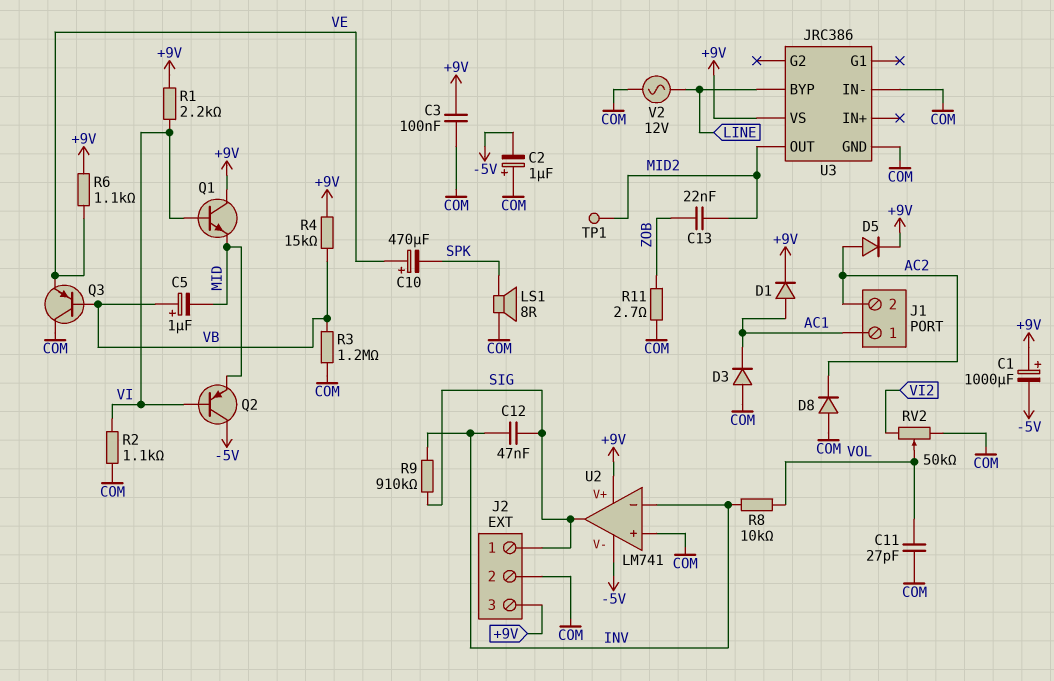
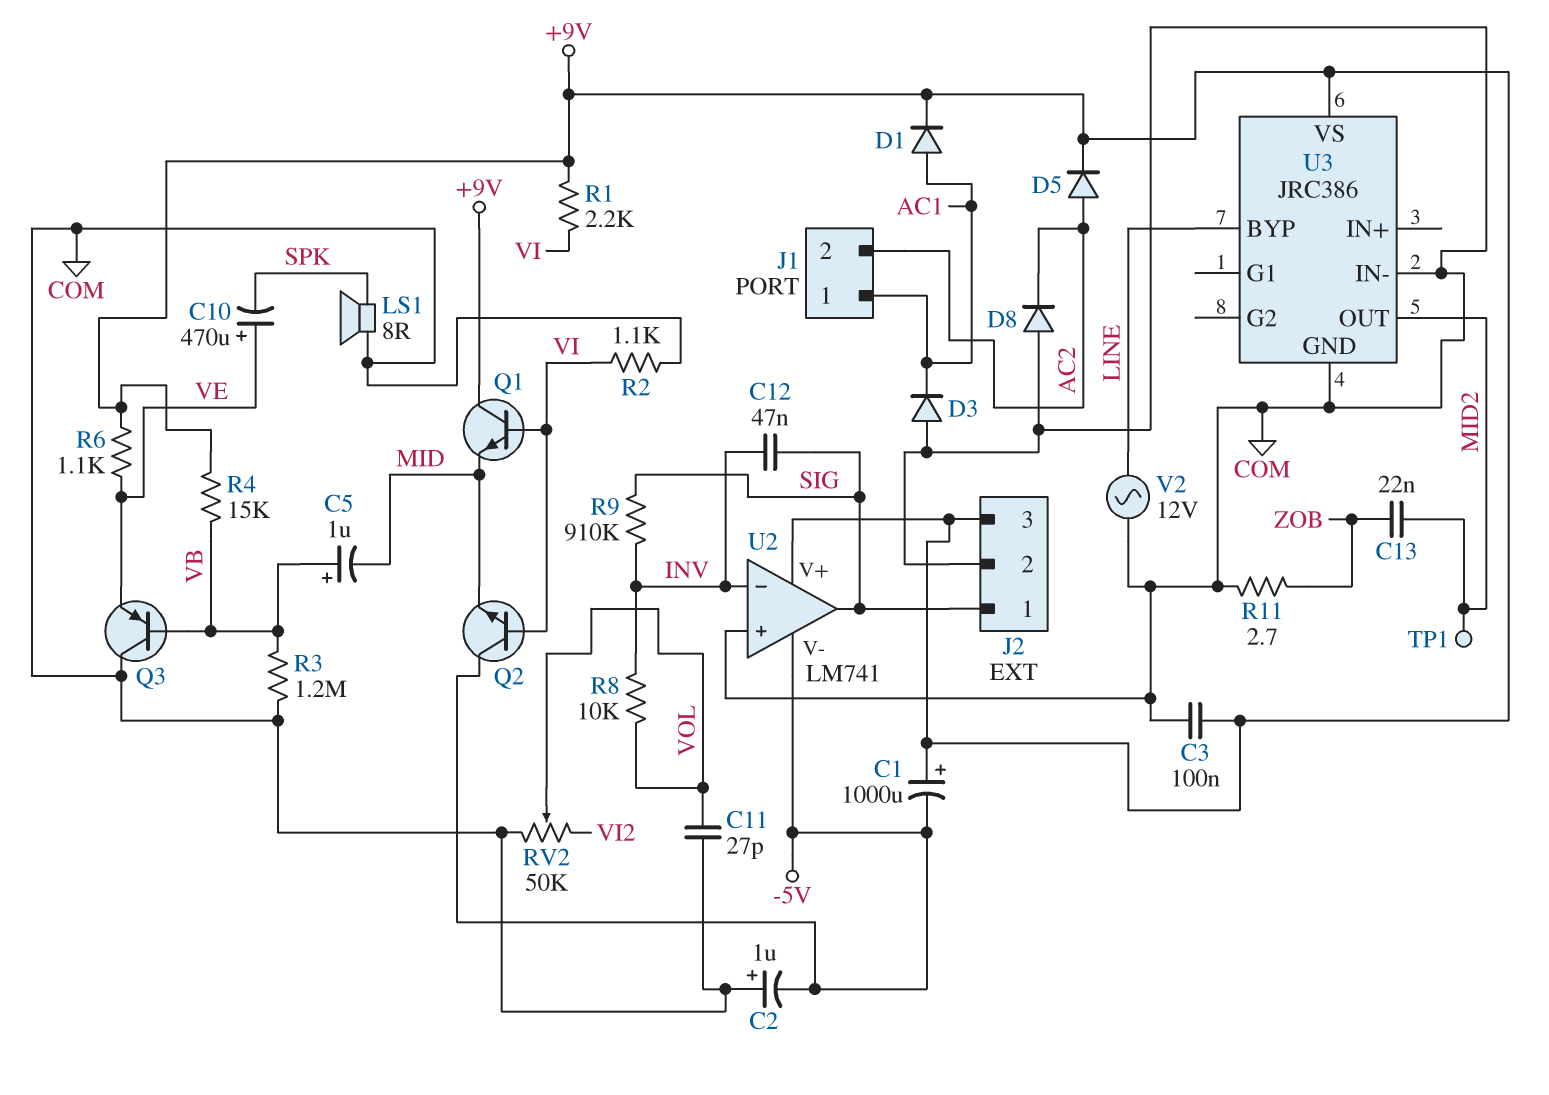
Q2: PNP (B VI, C -5V, E MID) -> NPN (B VI, C -5V, E MID)

